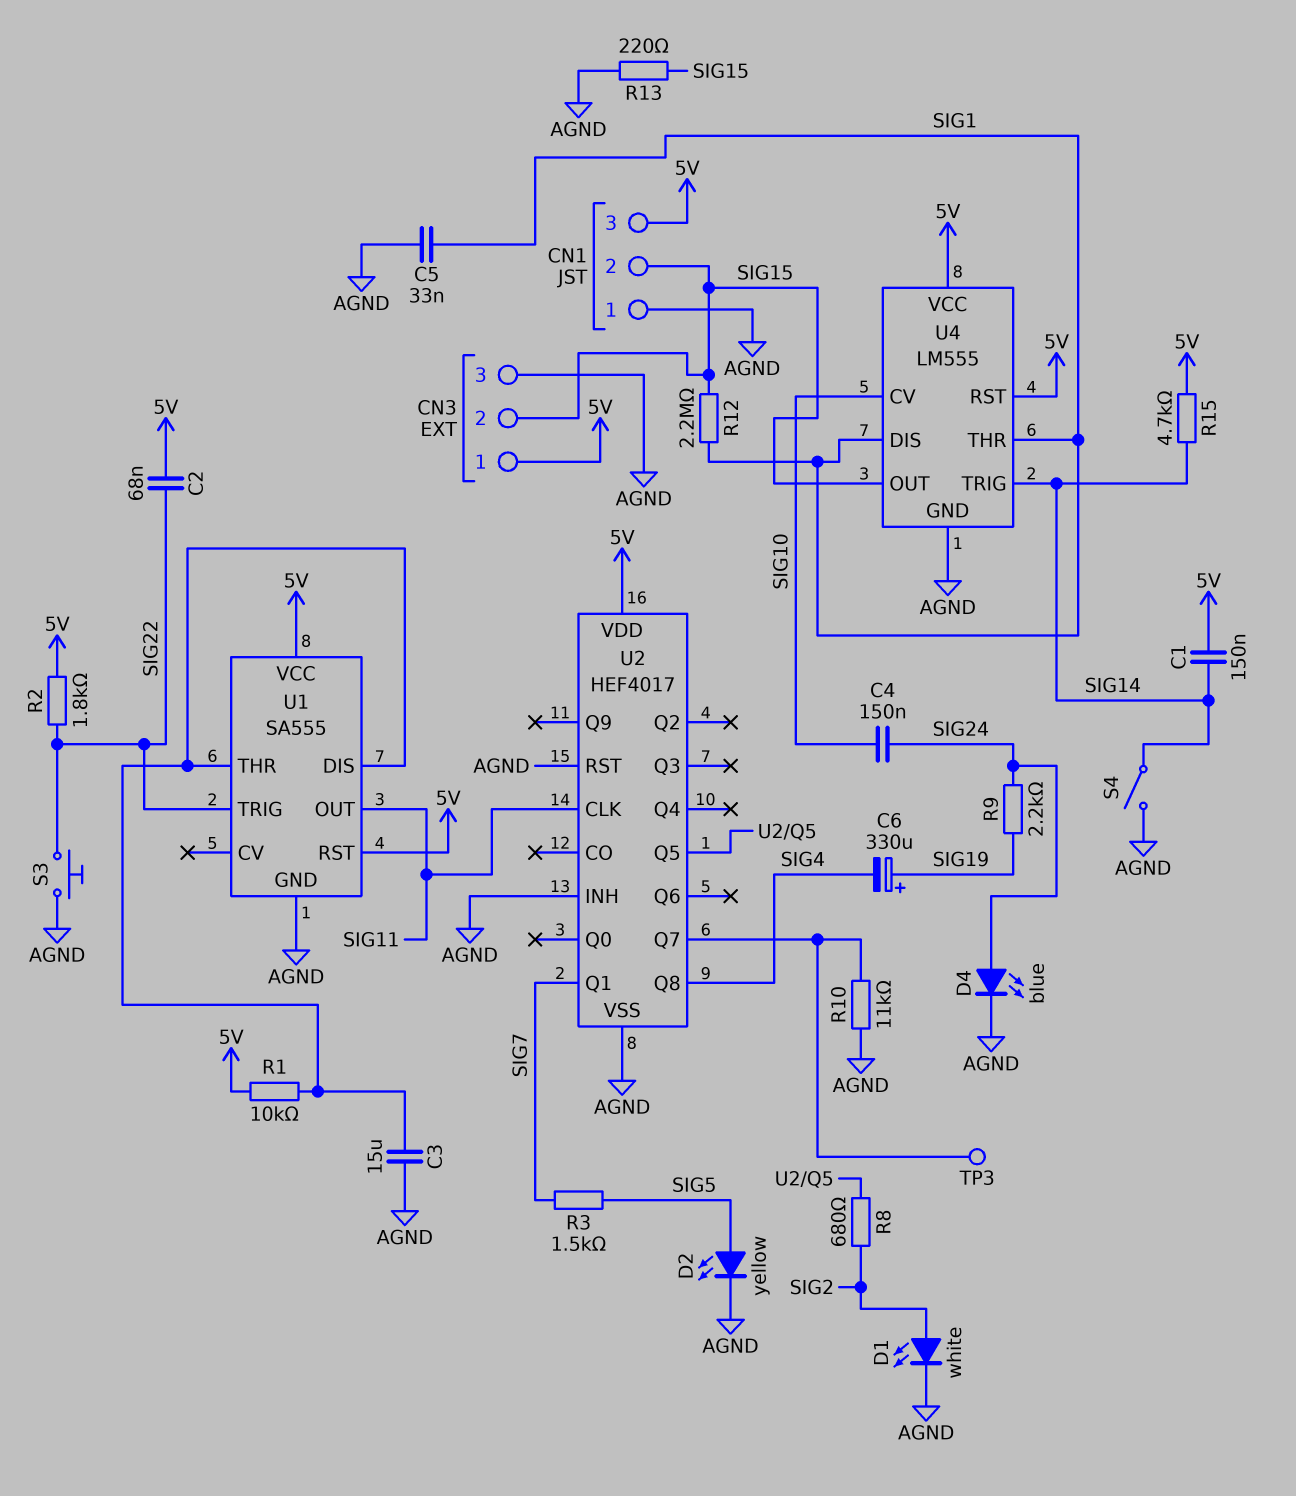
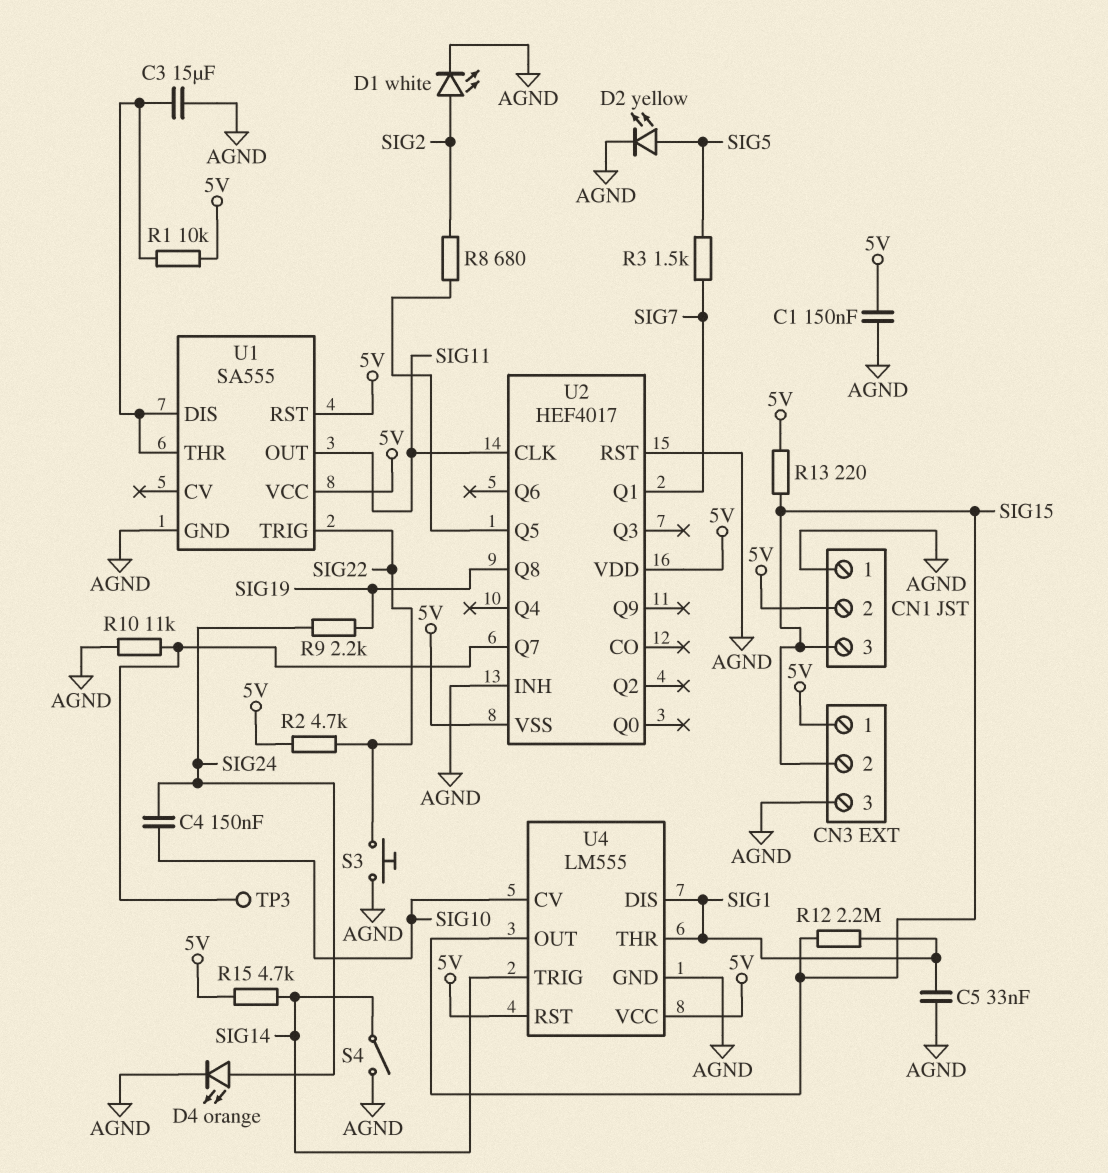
C1: 150nF (5V, SIG14) -> 150nF (5V, AGND)
C2: 68nF (5V, SIG22) -> none
C6: 330uF (plus SIG19, minus SIG4) -> none
CN1 pin 2: SIG15 -> 5V
CN1 pin 3: 5V -> SIG15
D4: LED blue (A SIG24, K AGND) -> LED orange (A SIG24, K AGND)
R2: 1.8k (5V, SIG22) -> 4.7k (5V, SIG22)
R13: 220 (AGND, SIG15) -> 220 (5V, SIG15)
U2 pin Q8: SIG4 -> SIG19
U2 pin VSS: AGND -> 5V

